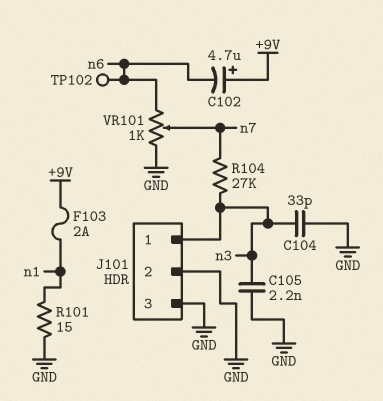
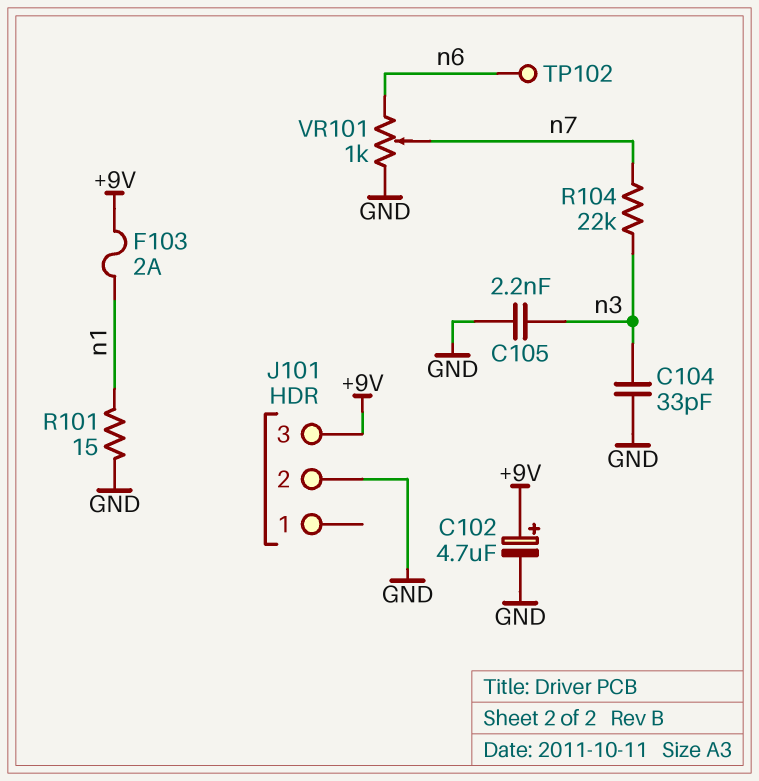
C102: 4.7uF (plus +9V, minus n6) -> 4.7uF (plus +9V, minus GND)
J101 pin 1: n3 -> none
J101 pin 3: GND -> +9V
R104: 27k (n3, n7) -> 22k (n3, n7)

